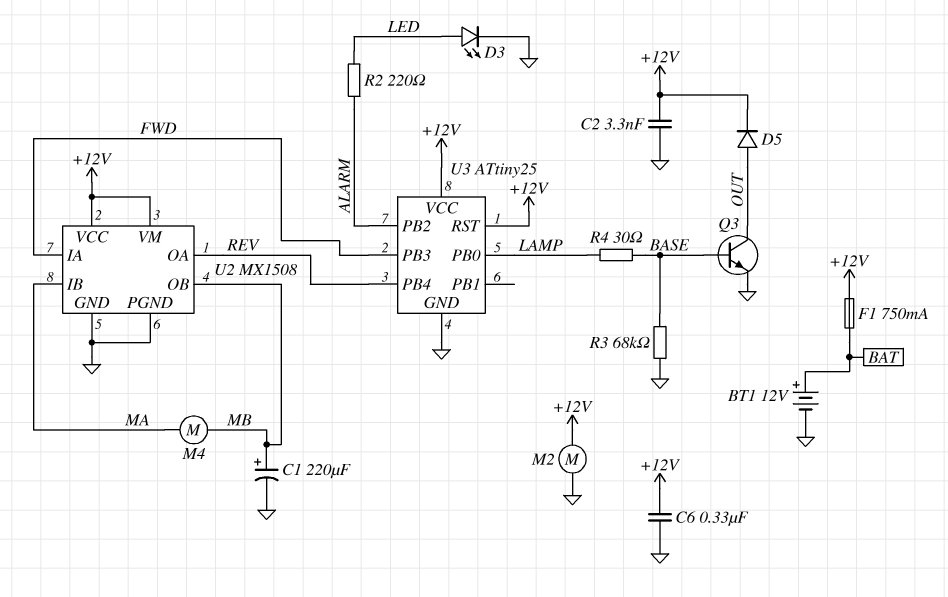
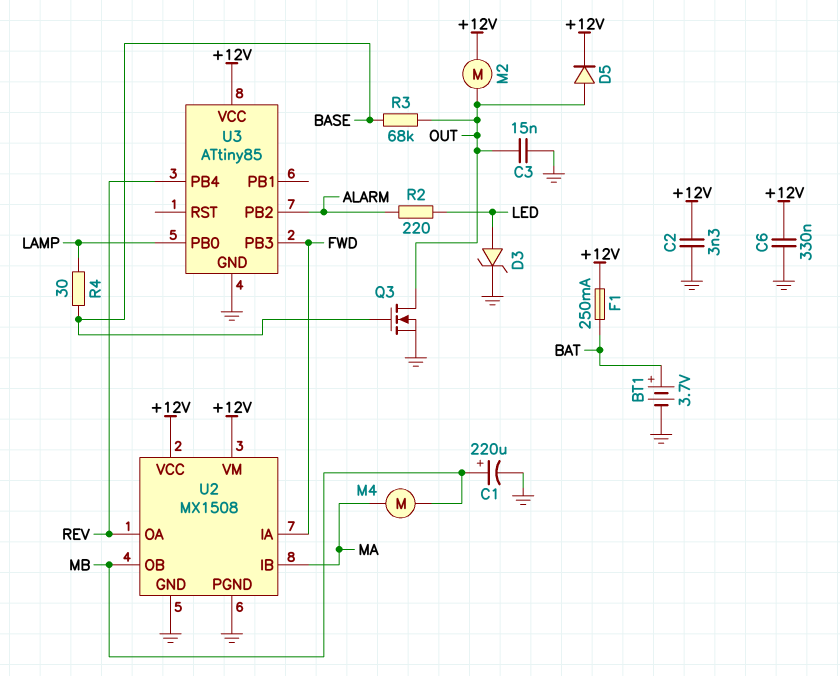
BT1: 12V (plus BAT, minus GND) -> 3.7V (plus BAT, minus GND)
C3: none -> 15nF (GND, OUT)
D3: LED (A LED, K GND) -> zener (A LED, K GND)
F1: 750mA (+12V, BAT) -> 250mA (+12V, BAT)
M2: motor (+12V, GND) -> motor (+12V, OUT)
Q3: NPN (B BASE, C OUT, E GND) -> NMOS (G BASE, D OUT, S GND)
R3: 68k (BASE, GND) -> 68k (BASE, OUT)
U3: ATtiny25 -> ATtiny85
U3 pin RST: +12V -> none

